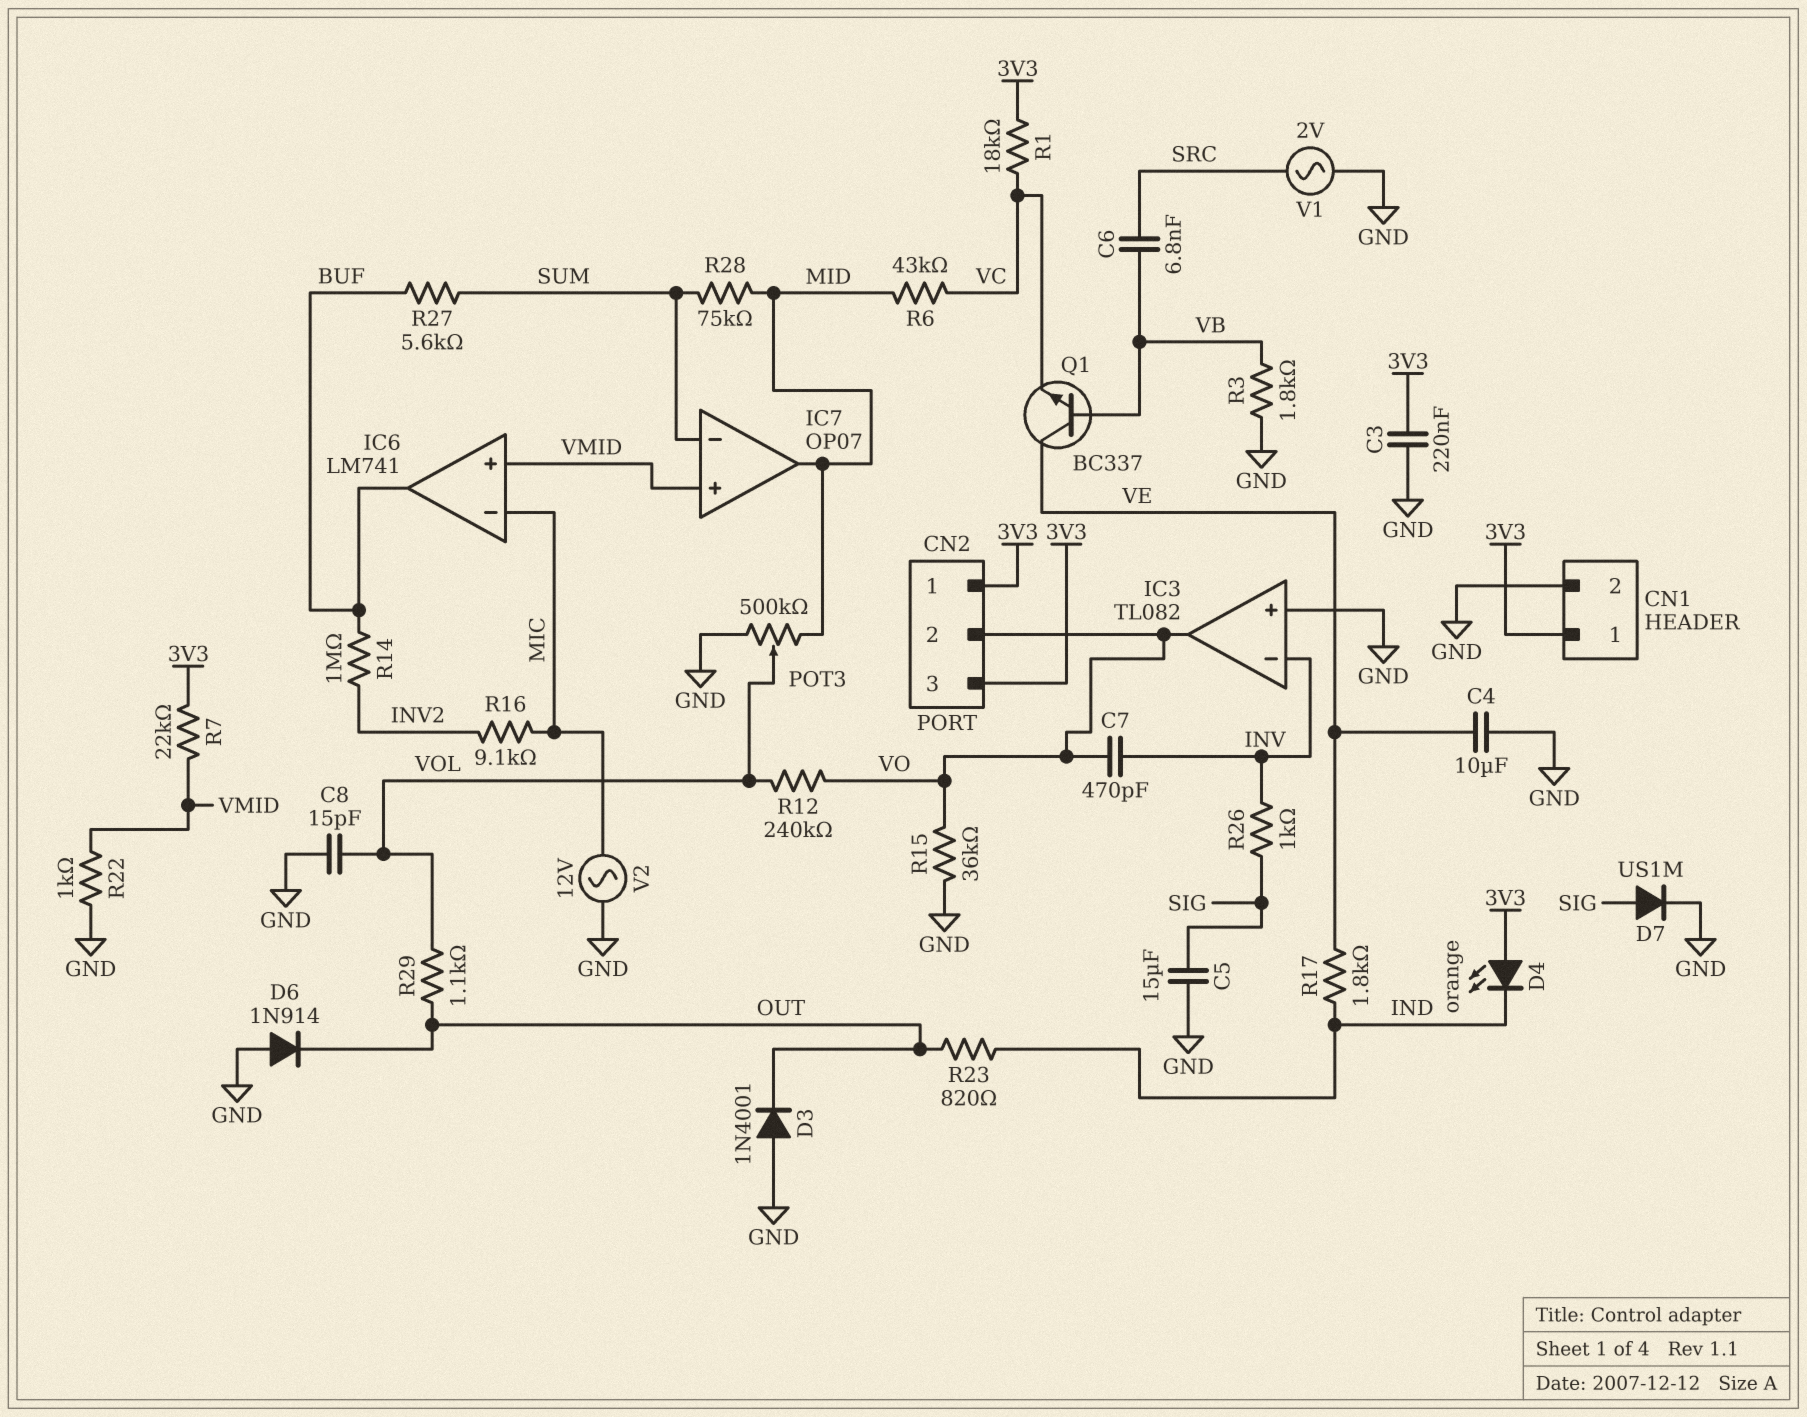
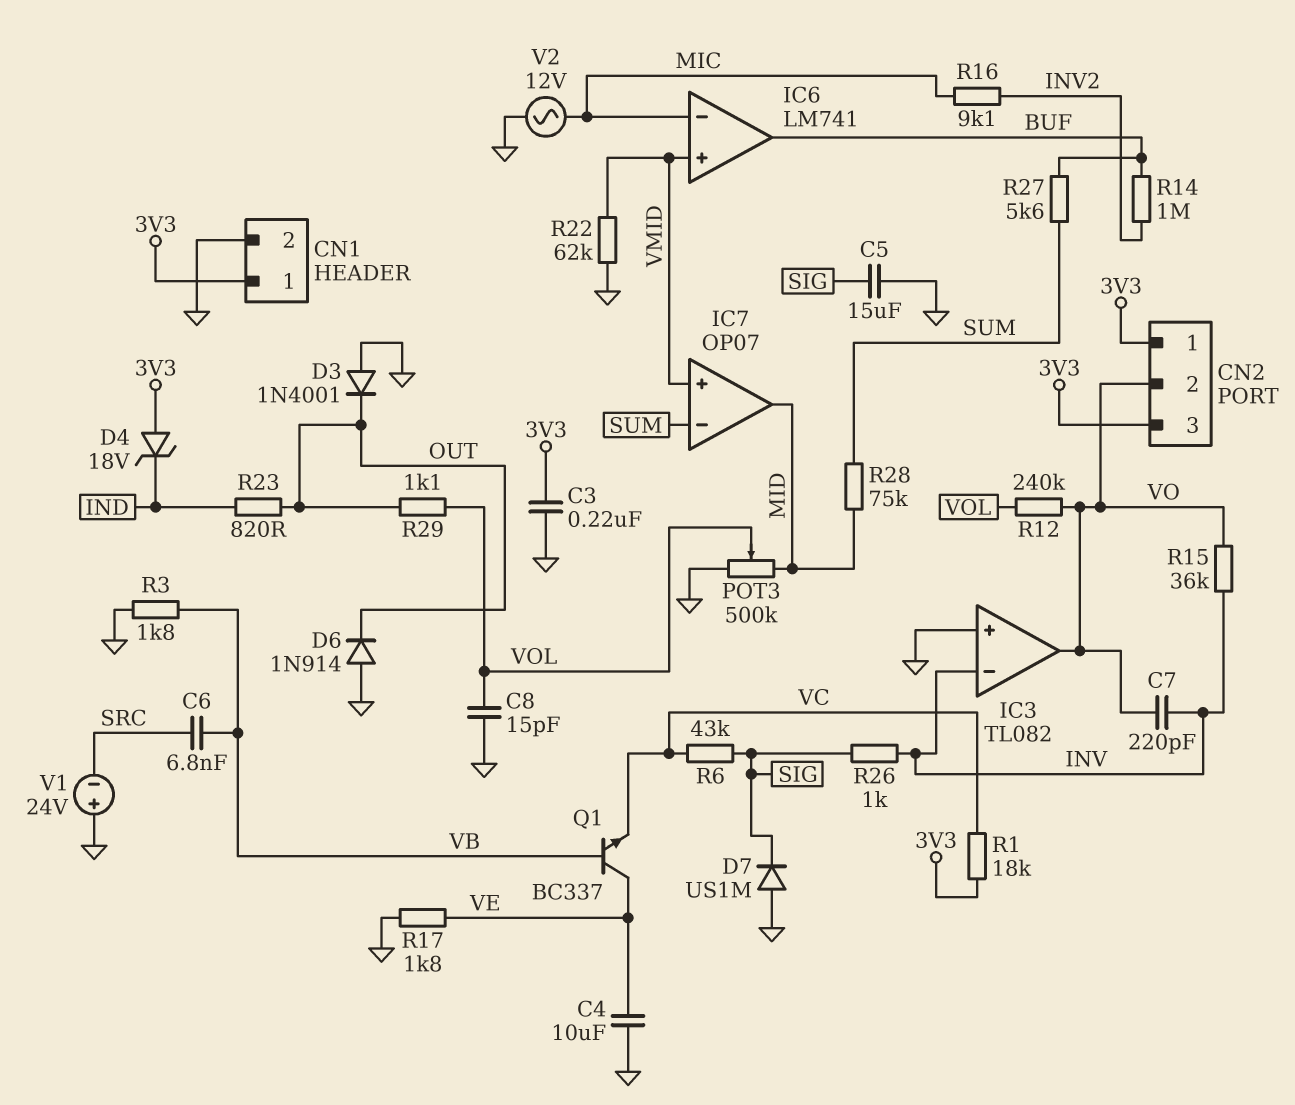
C7: 470pF (INV, VO) -> 220pF (INV, VO)
D4: LED orange (A 3V3, K IND) -> zener 18V (A 3V3, K IND)
D7: diode US1M (A SIG, K GND) -> diode US1M (A GND, K SIG)
R6: 43k (MID, VC) -> 43k (SIG, VC)
R7: 22k (3V3, VMID) -> none
R15: 36k (GND, VO) -> 36k (INV, VO)
R17: 1.8k (IND, VE) -> 1.8k (GND, VE)
R22: 1k (GND, VMID) -> 62k (GND, VMID)
V1: AC 2V (GND, SRC) -> 24V (plus GND, minus SRC)

